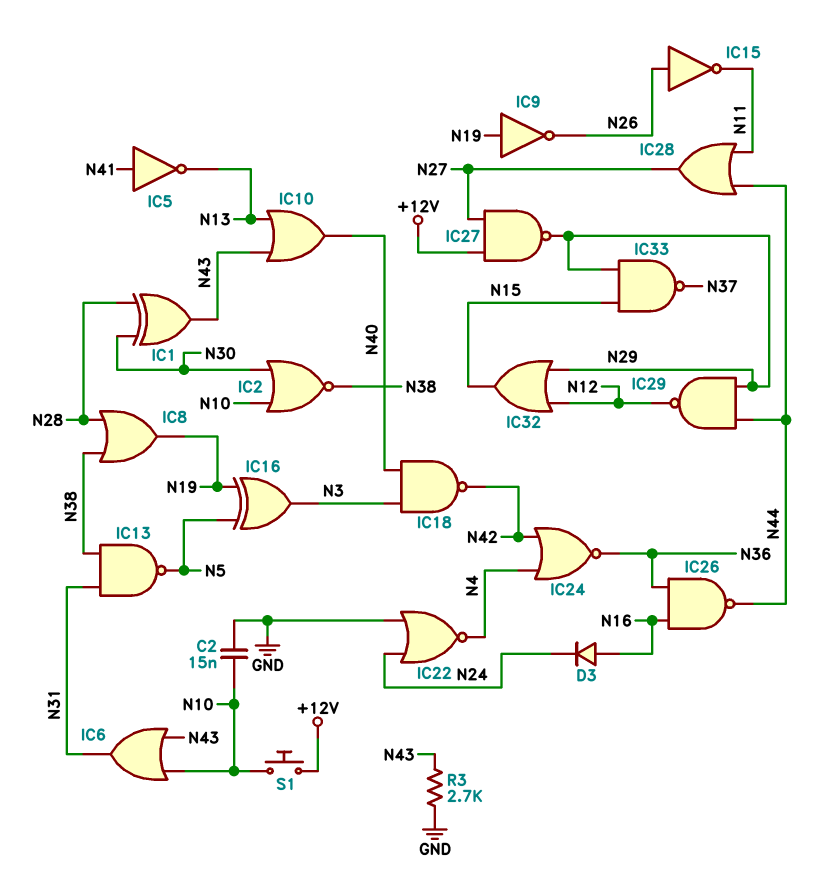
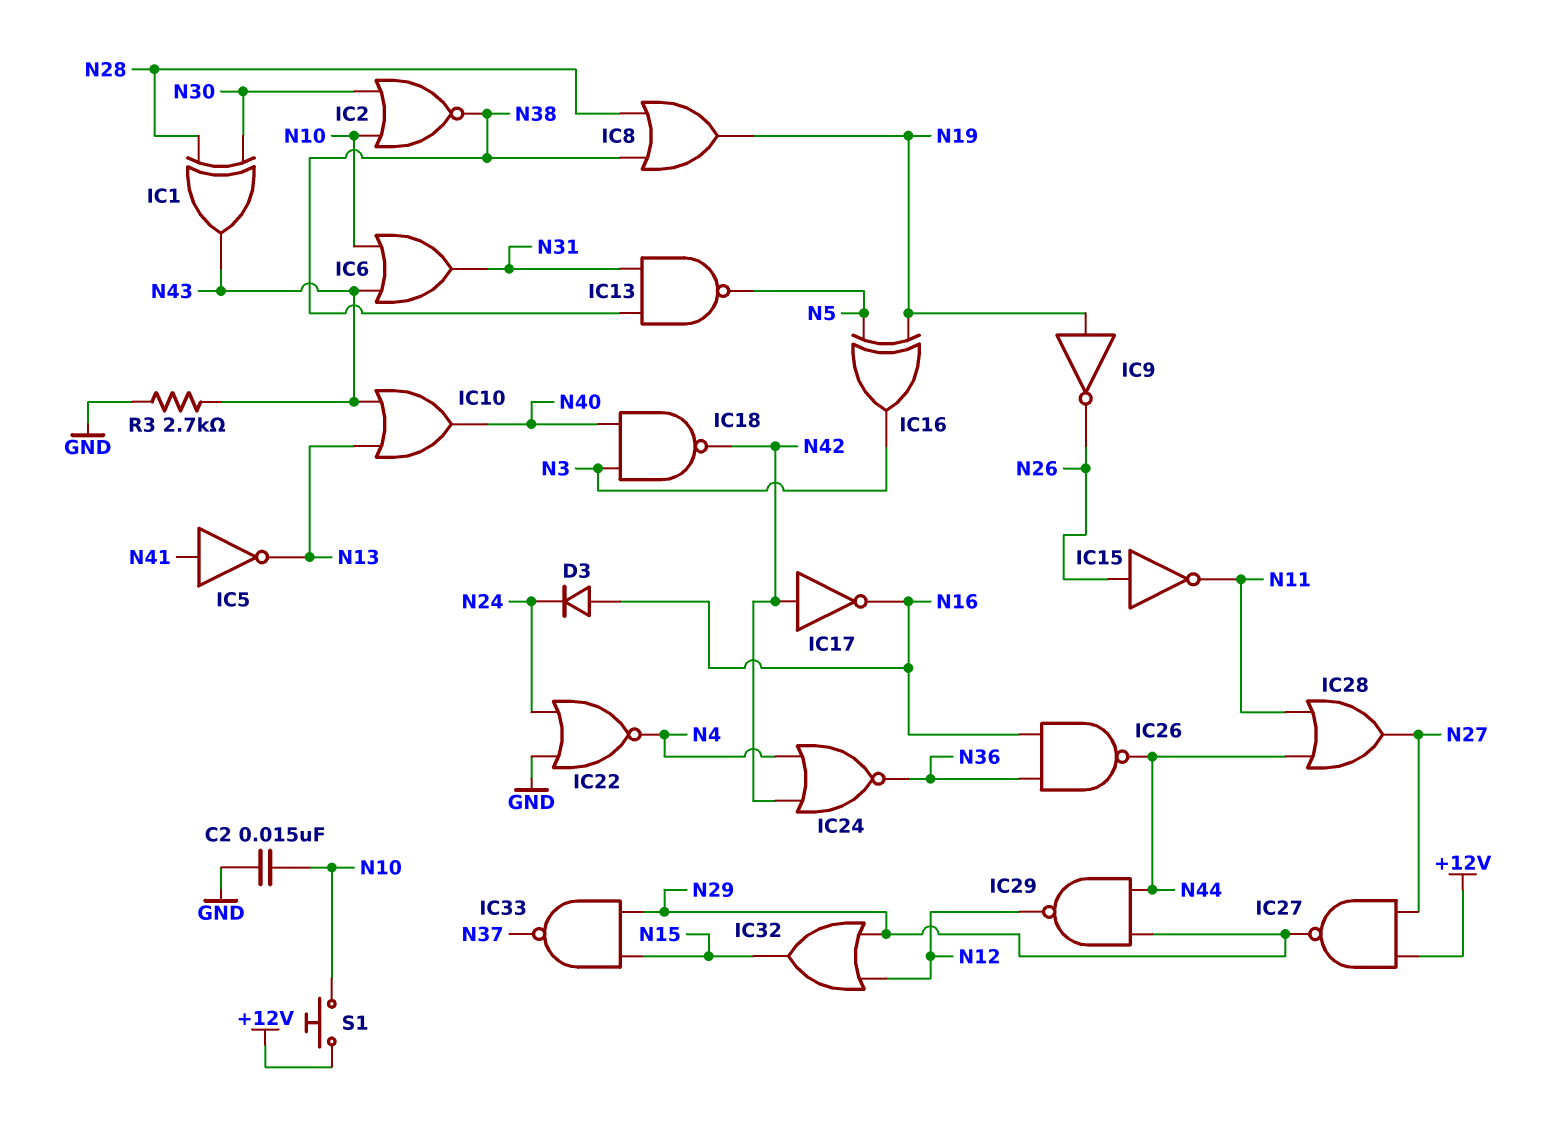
IC17: none -> NOT (in N42, out N16)

